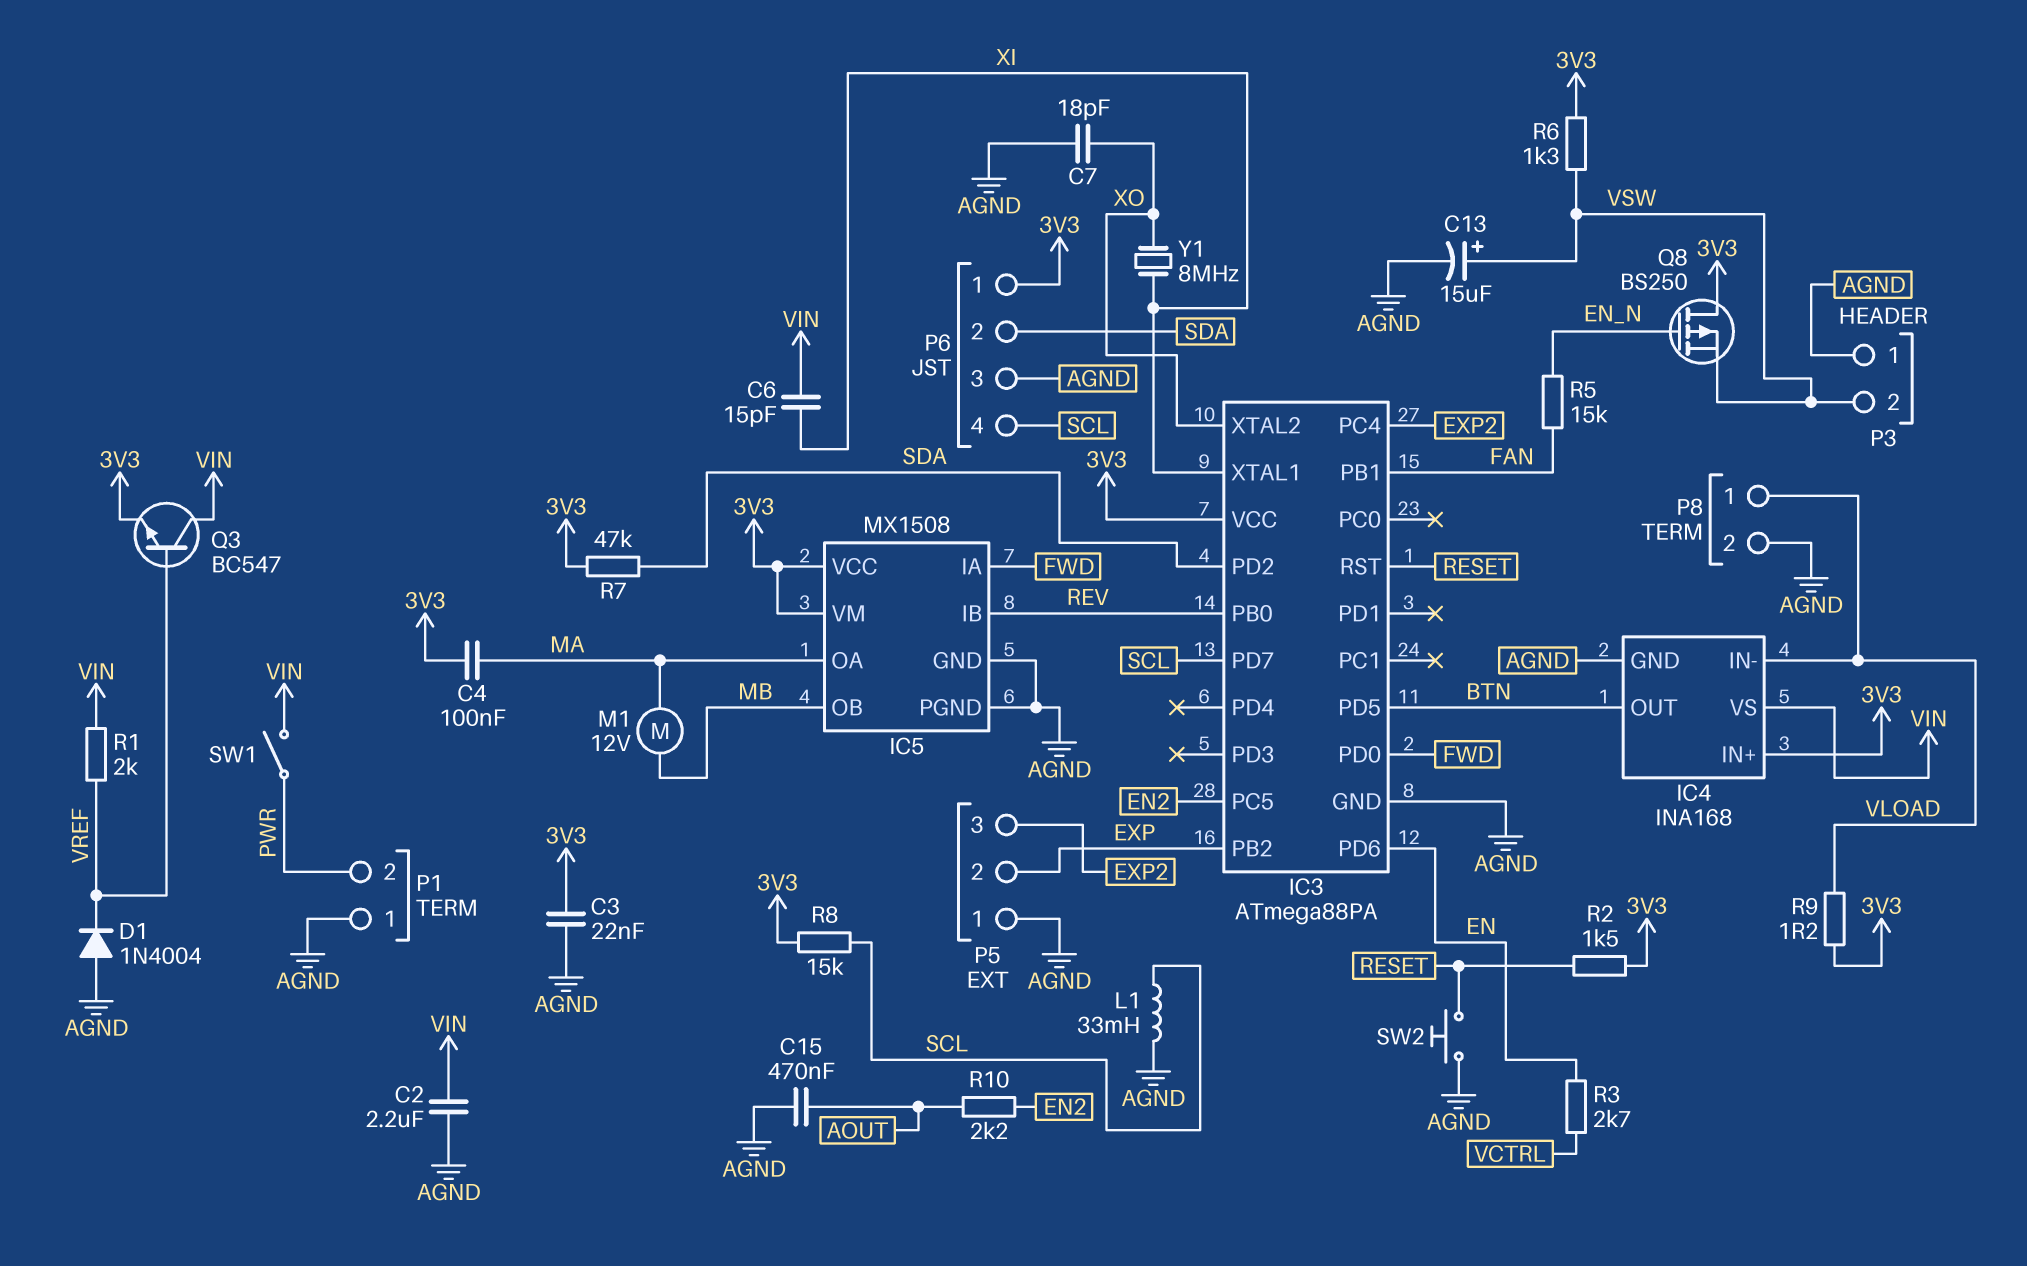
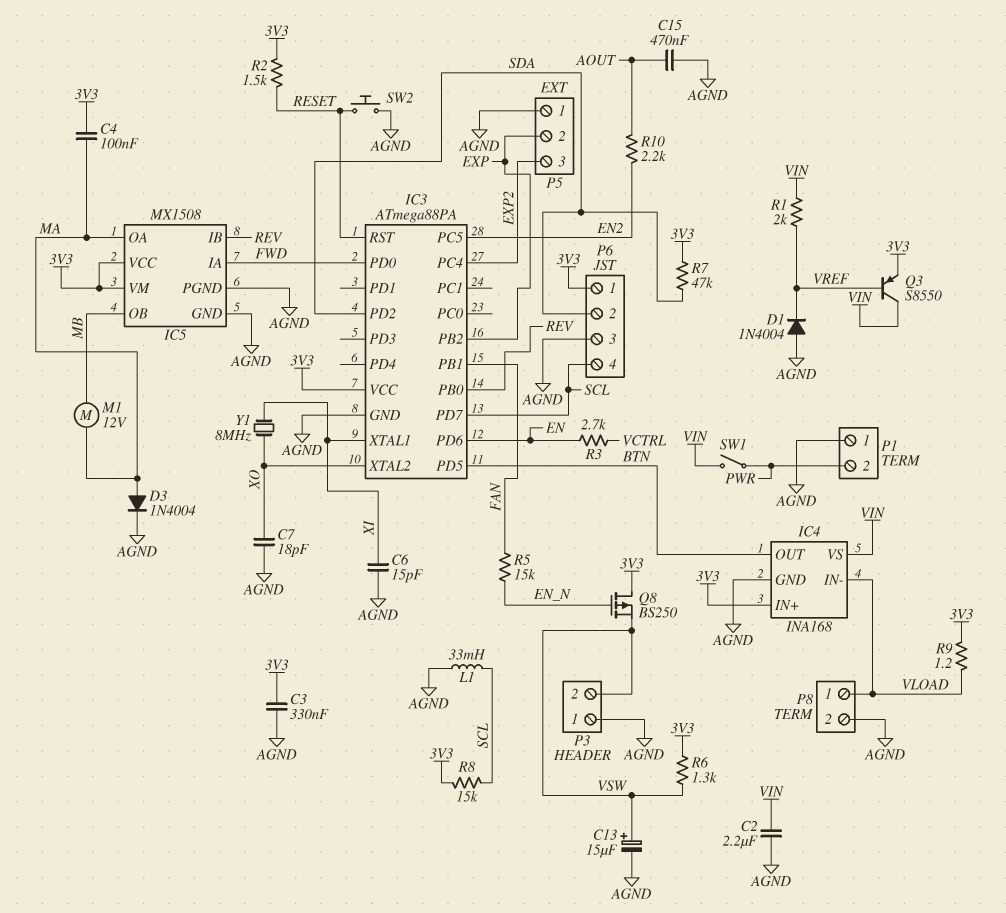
C3: 22nF (3V3, AGND) -> 330nF (3V3, AGND)
C6: 15pF (VIN, XI) -> 15pF (AGND, XI)
D3: none -> diode 1N4004 (A MA, K AGND)
Q3: NPN BC547 (B VREF, C VIN, E 3V3) -> PNP S8550 (B VREF, C VIN, E 3V3)

